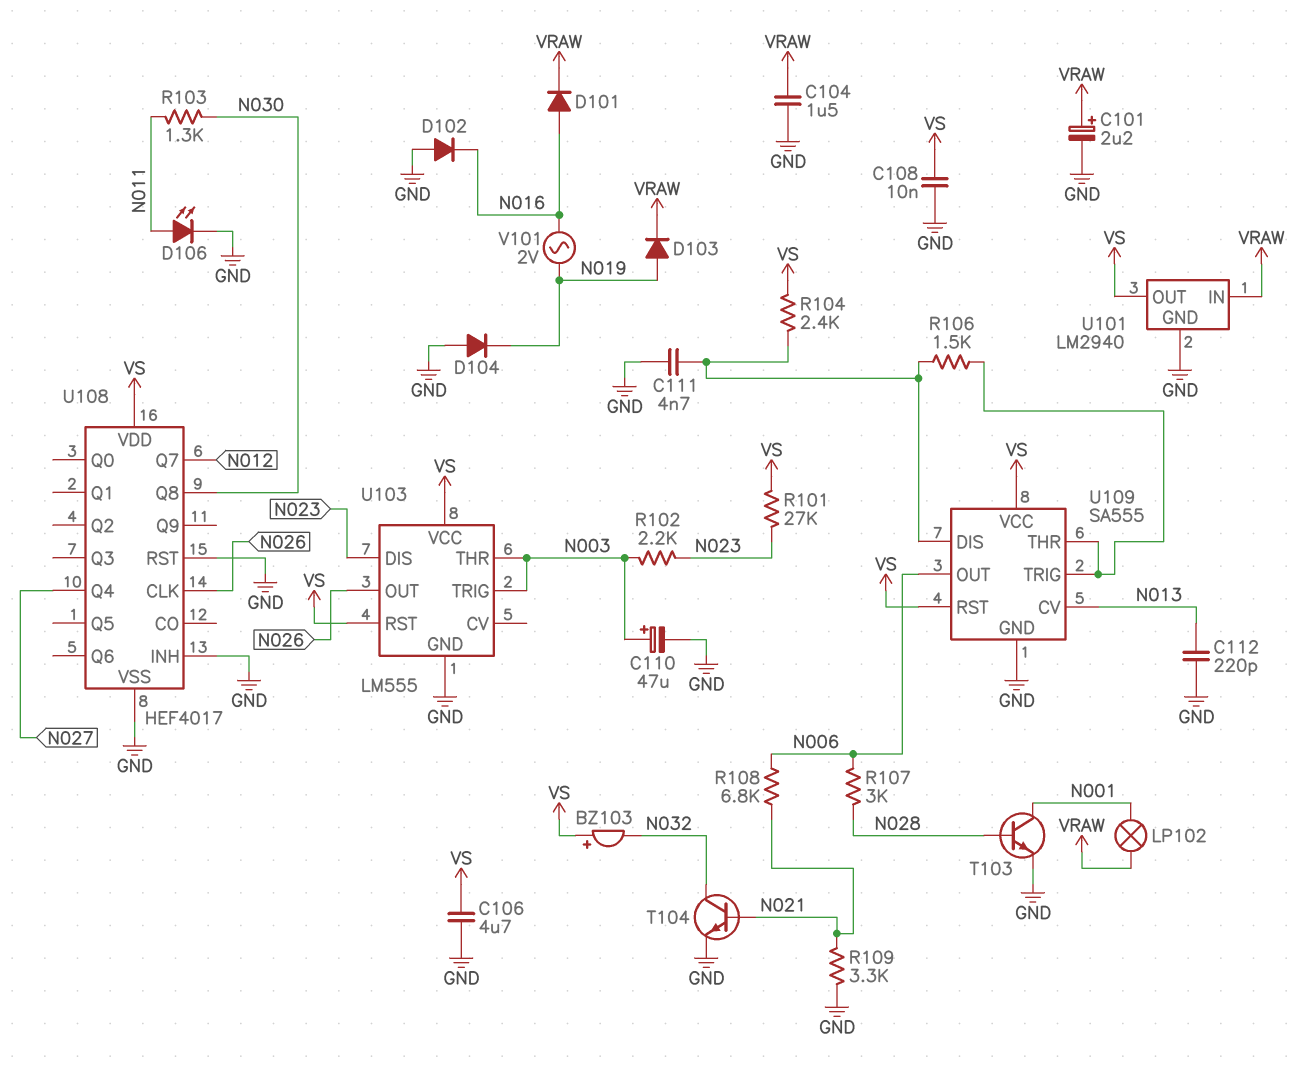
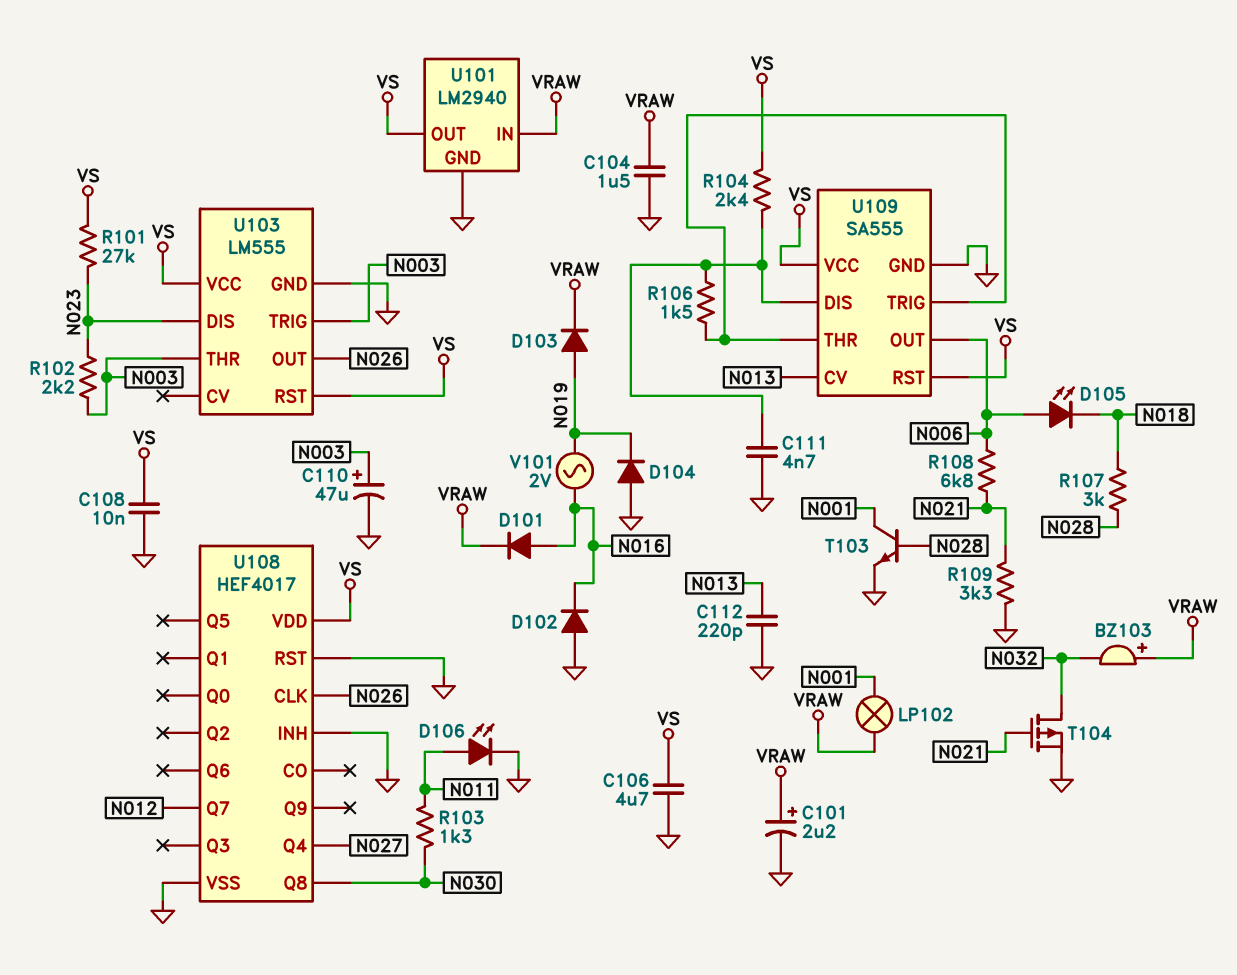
BZ103: buzzer (plus VS, minus N032) -> buzzer (plus VRAW, minus N032)
D105: none -> LED (A N006, K N018)
R107: 3k (N006, N028) -> 3k (N018, N028)
T104: NPN (B N021, C N032, E GND) -> PMOS (G N021, D N032, S GND)

